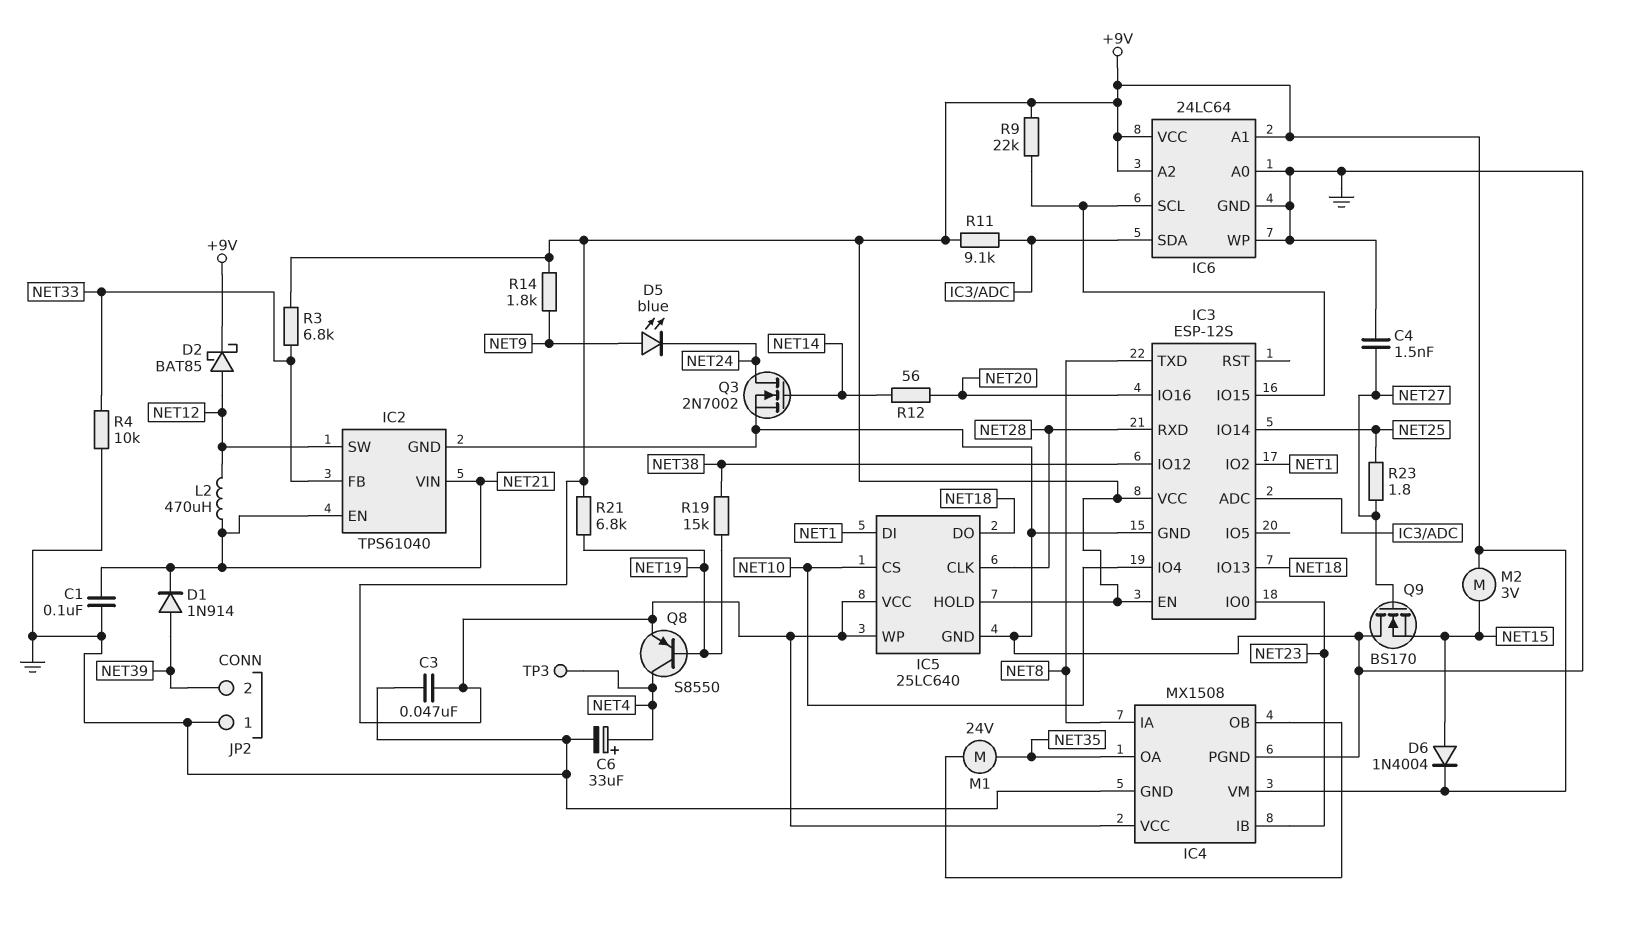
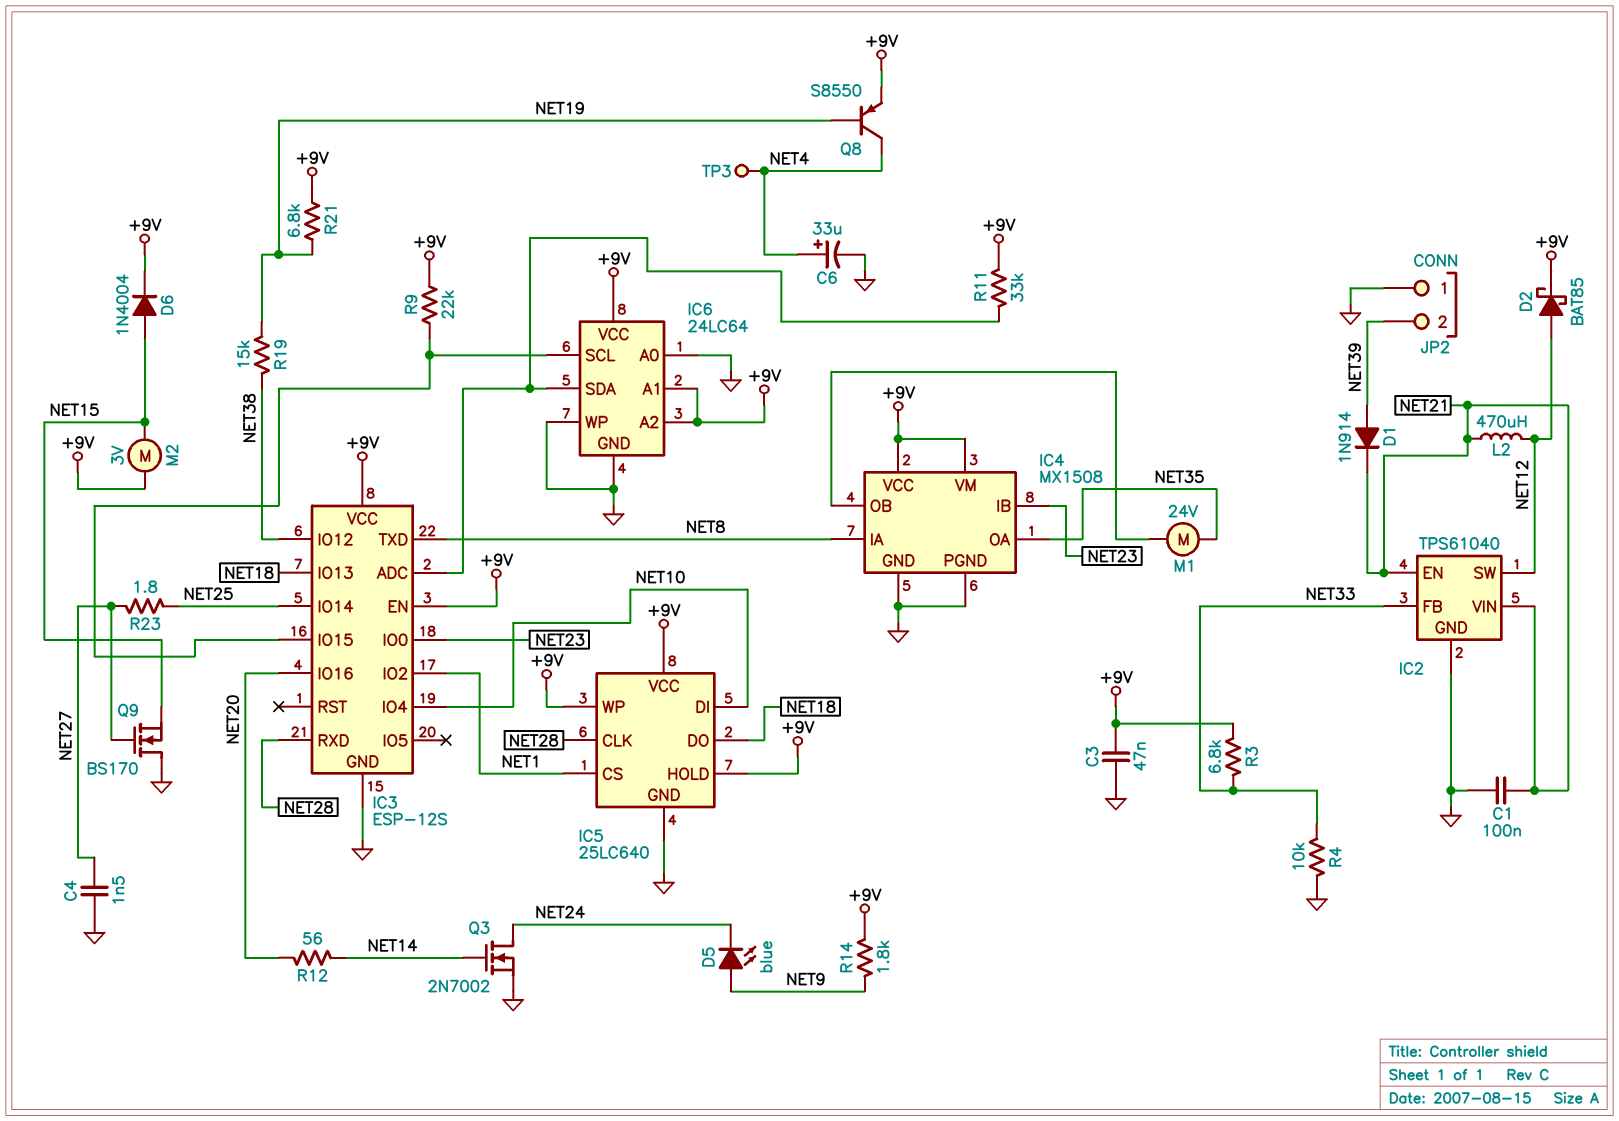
IC5 pin CS: NET10 -> NET1
IC5 pin DI: NET1 -> NET10
R11: 9.1k (+9V, IC3/ADC) -> 33k (+9V, IC3/ADC)

